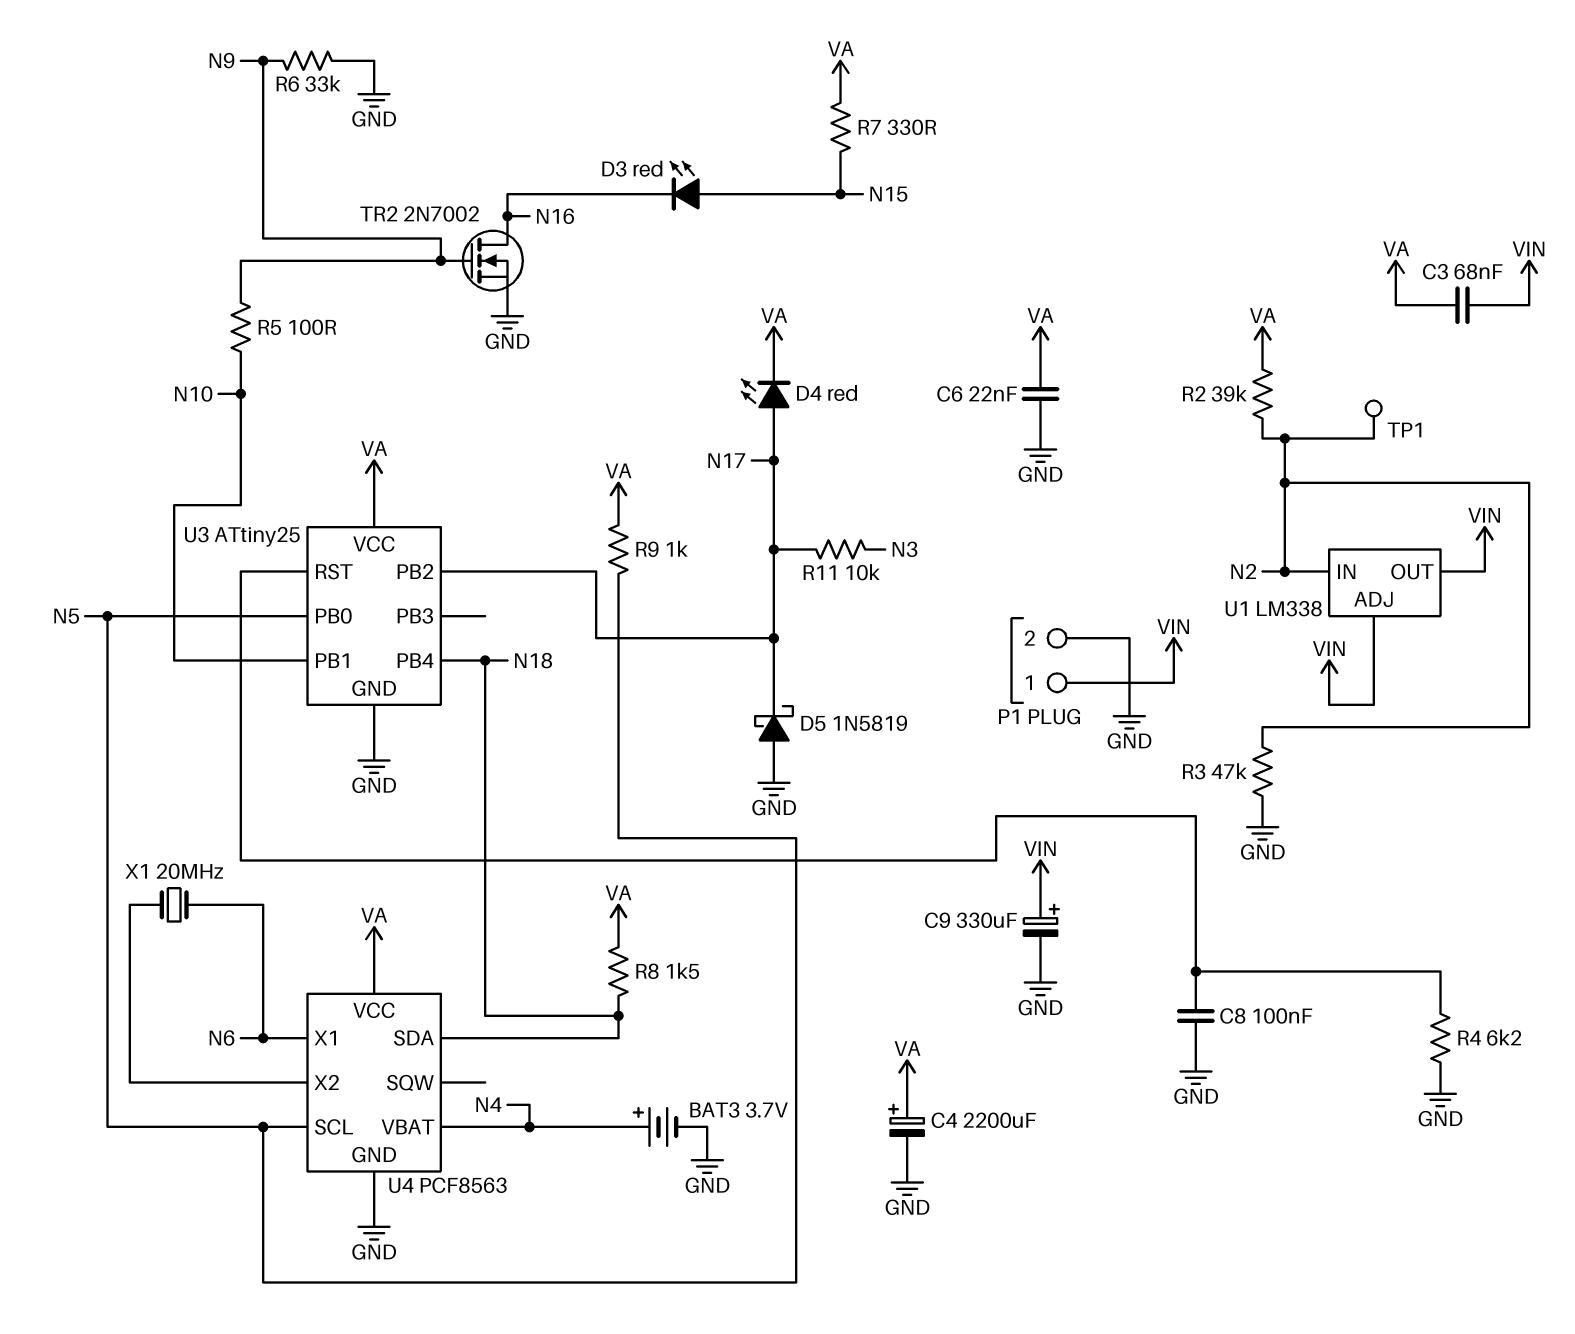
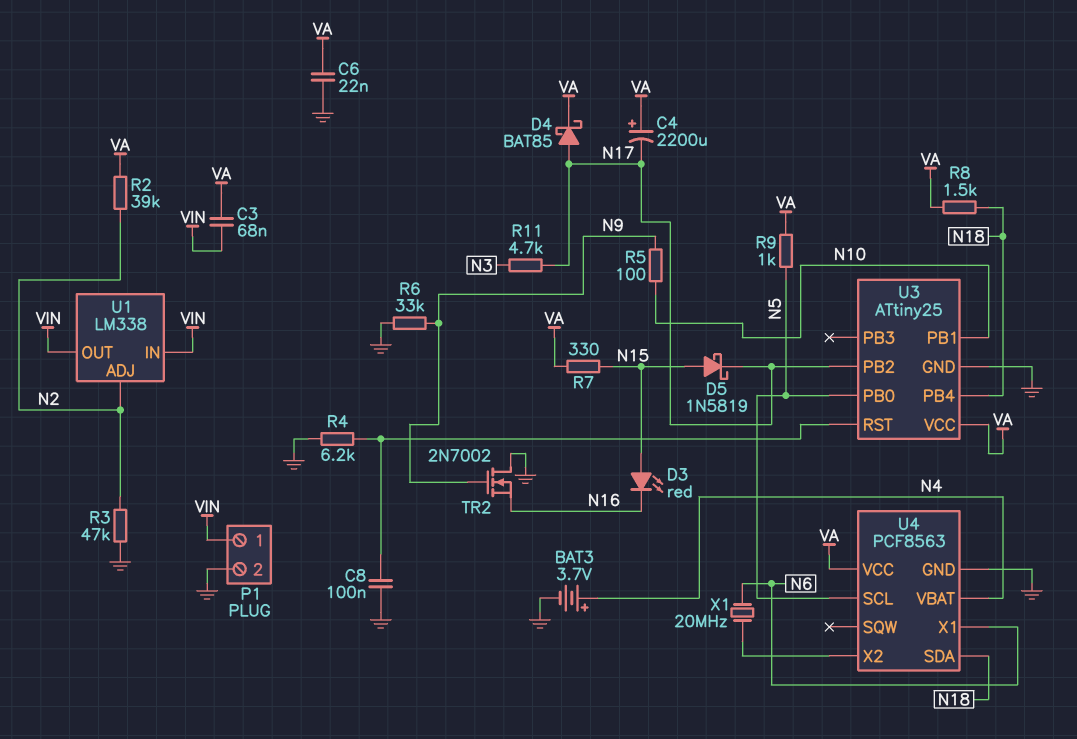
C4: 2200uF (plus VA, minus GND) -> 2200uF (plus VA, minus N17)
C9: 330uF (plus VIN, minus GND) -> none
D4: LED red (A N17, K VA) -> schottky BAT85 (A N17, K VA)
D5: schottky 1N5819 (A GND, K N17) -> schottky 1N5819 (A N15, K N17)
R11: 10k (N3, N17) -> 4.7k (N3, N17)
TP1: test point (N2) -> none
TR2: NMOS 2N7002 (G N9, D N16, S GND) -> NMOS 2N7002 (G N9, D GND, S N16)
U1 pin ADJ: VIN -> N2
U1 pin IN: N2 -> VIN

